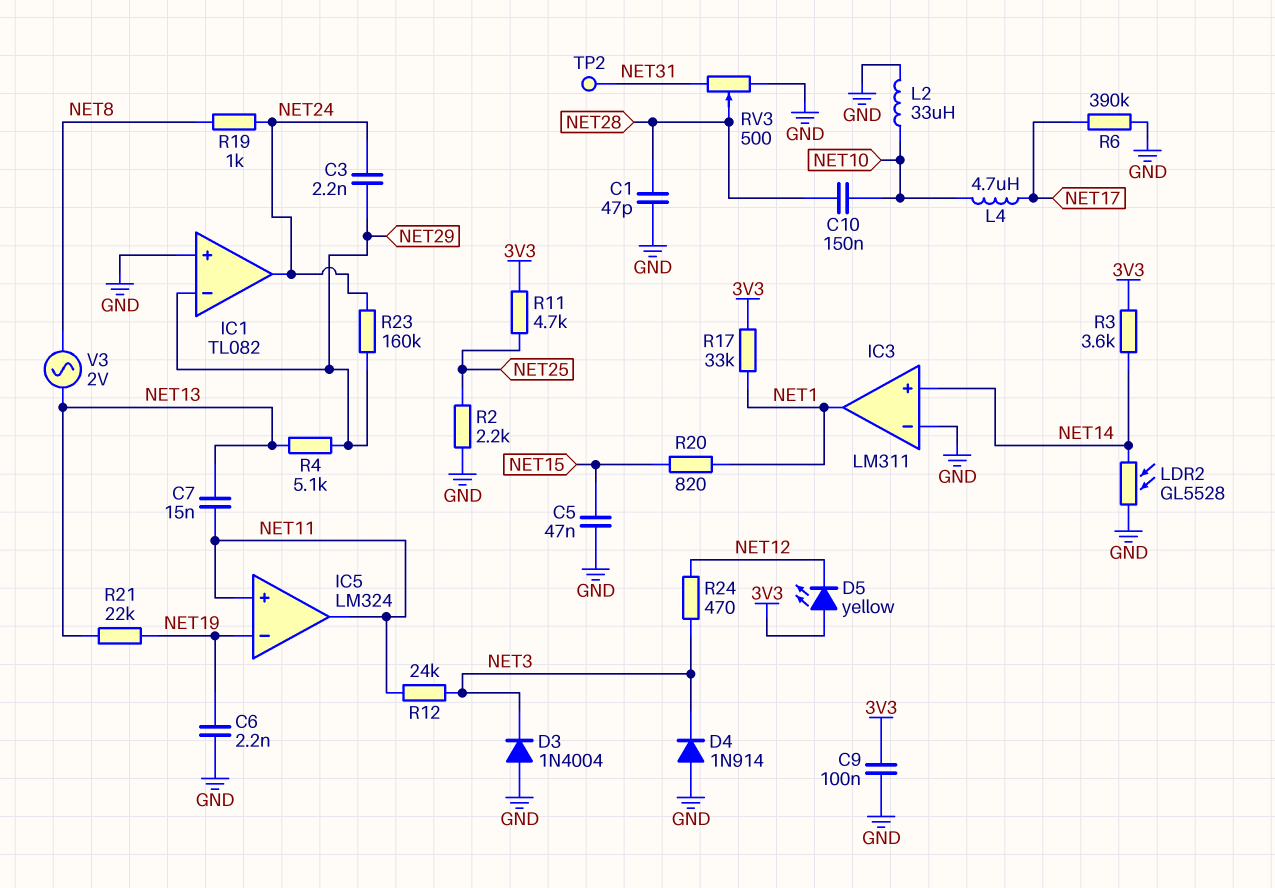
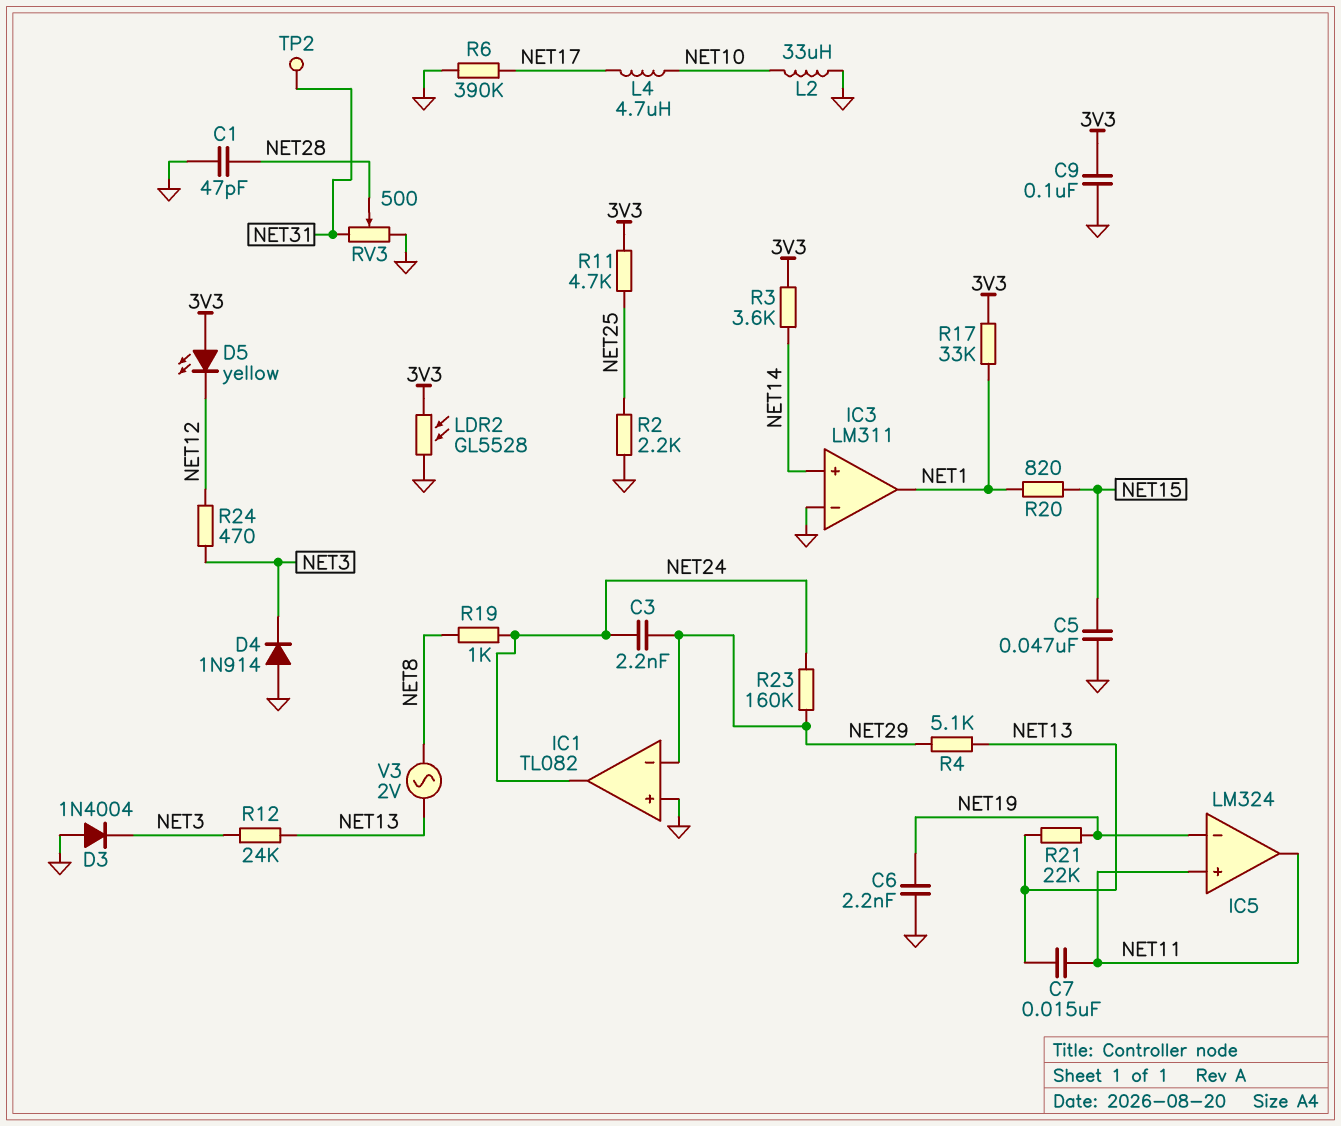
C10: 150nF (NET10, NET28) -> none
LDR2: GL5528 (GND, NET14) -> GL5528 (3V3, GND)
R12: 24k (NET3, NET11) -> 24k (NET3, NET13)

